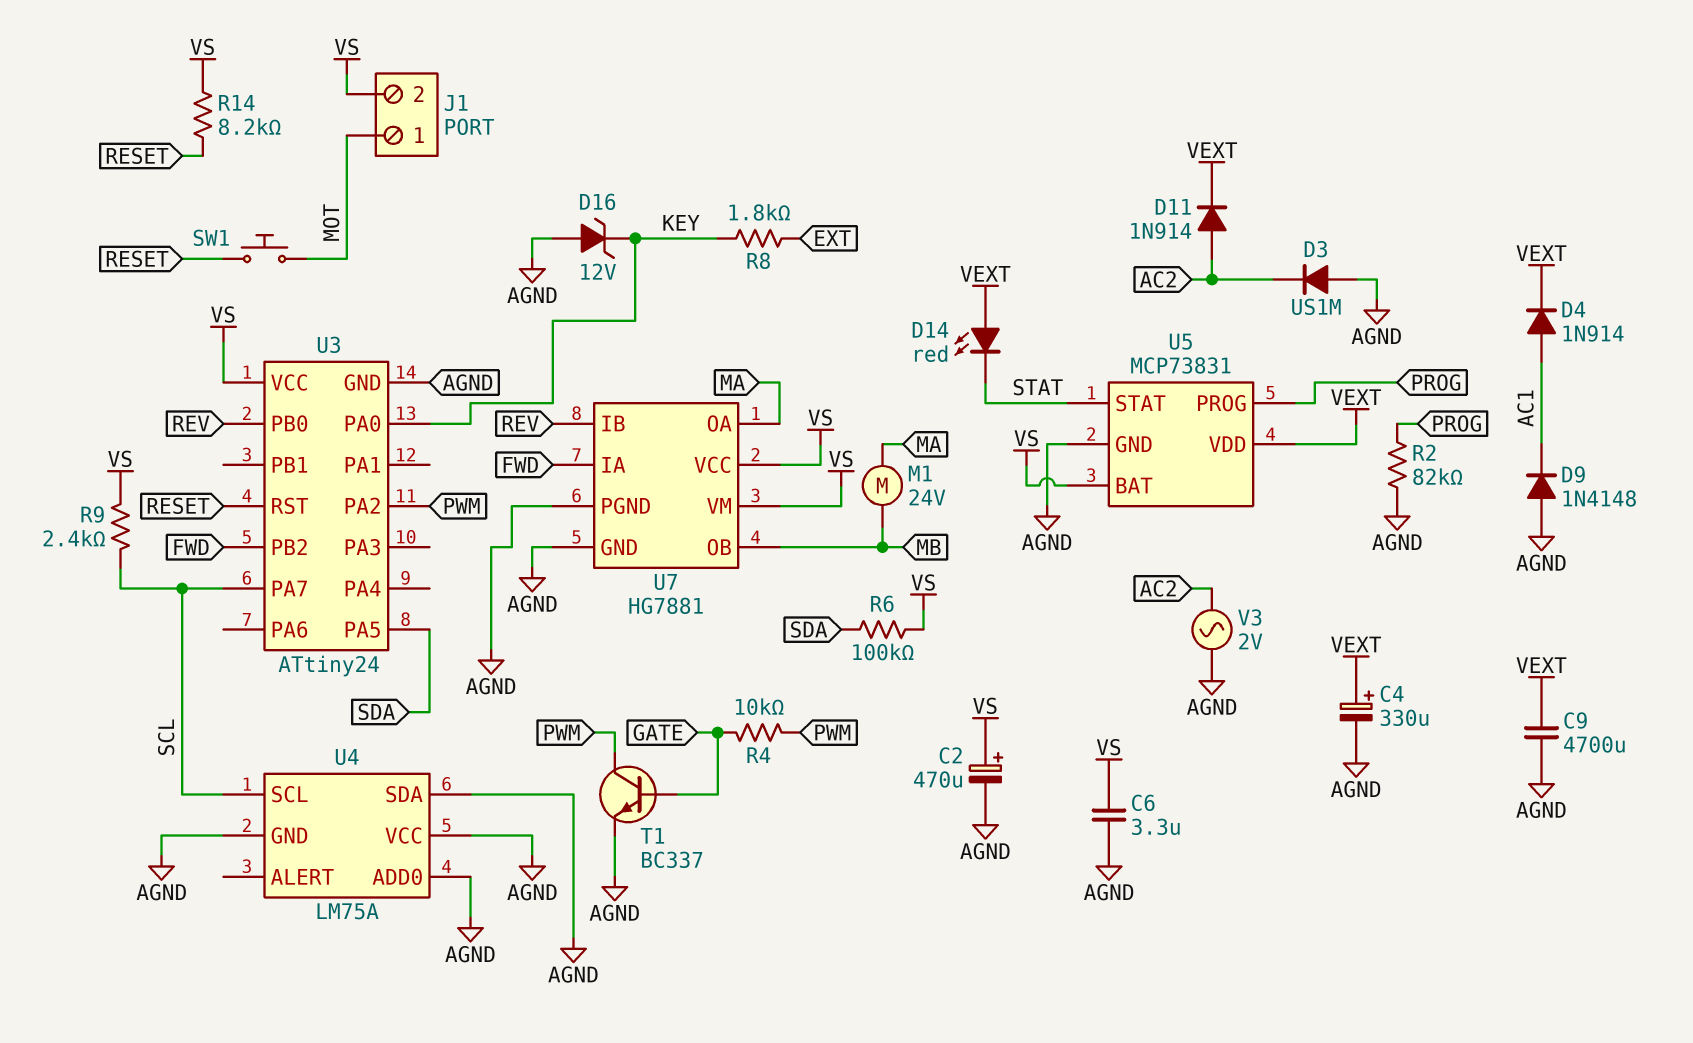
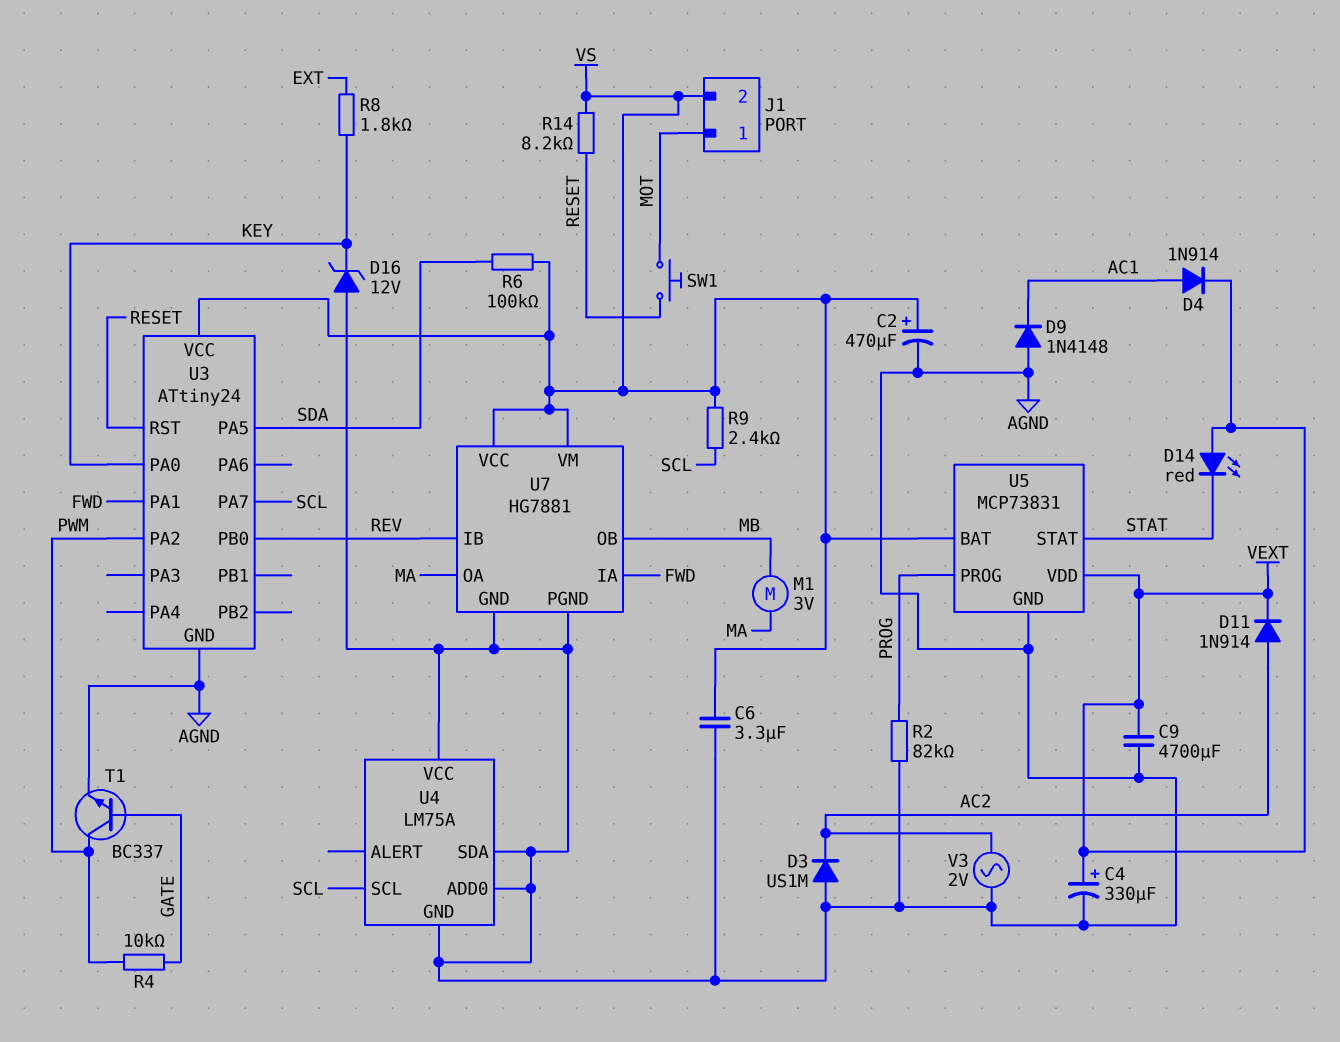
M1: motor 24V (MA, MB) -> motor 3V (MA, MB)
U3 pin PA1: none -> FWD
U3 pin PB2: FWD -> none

